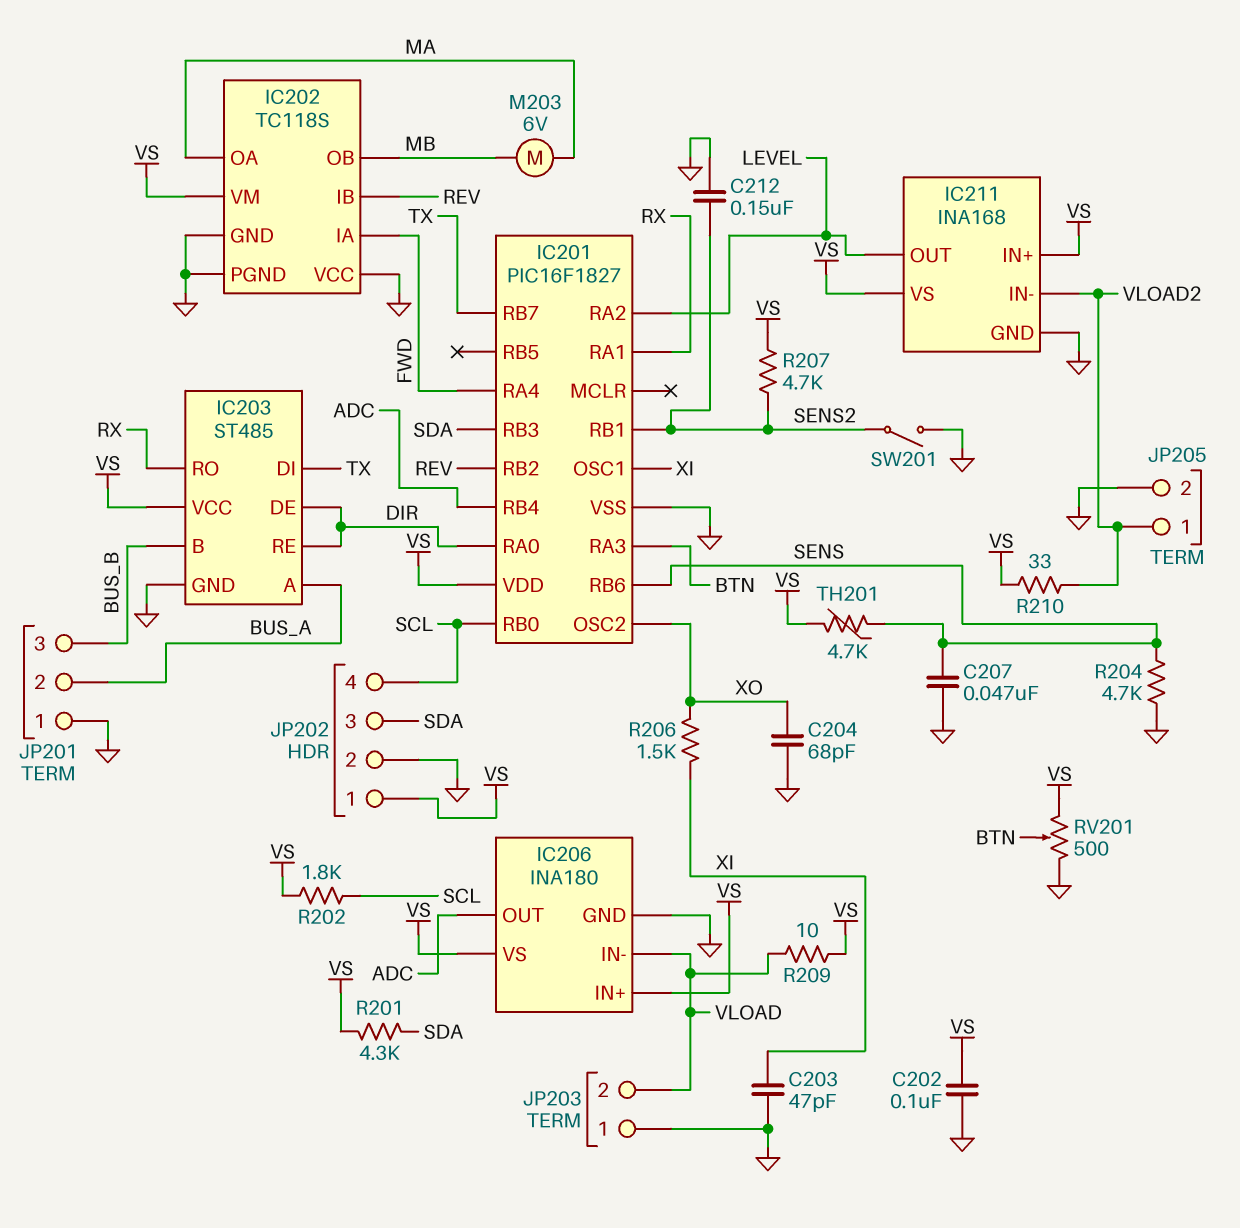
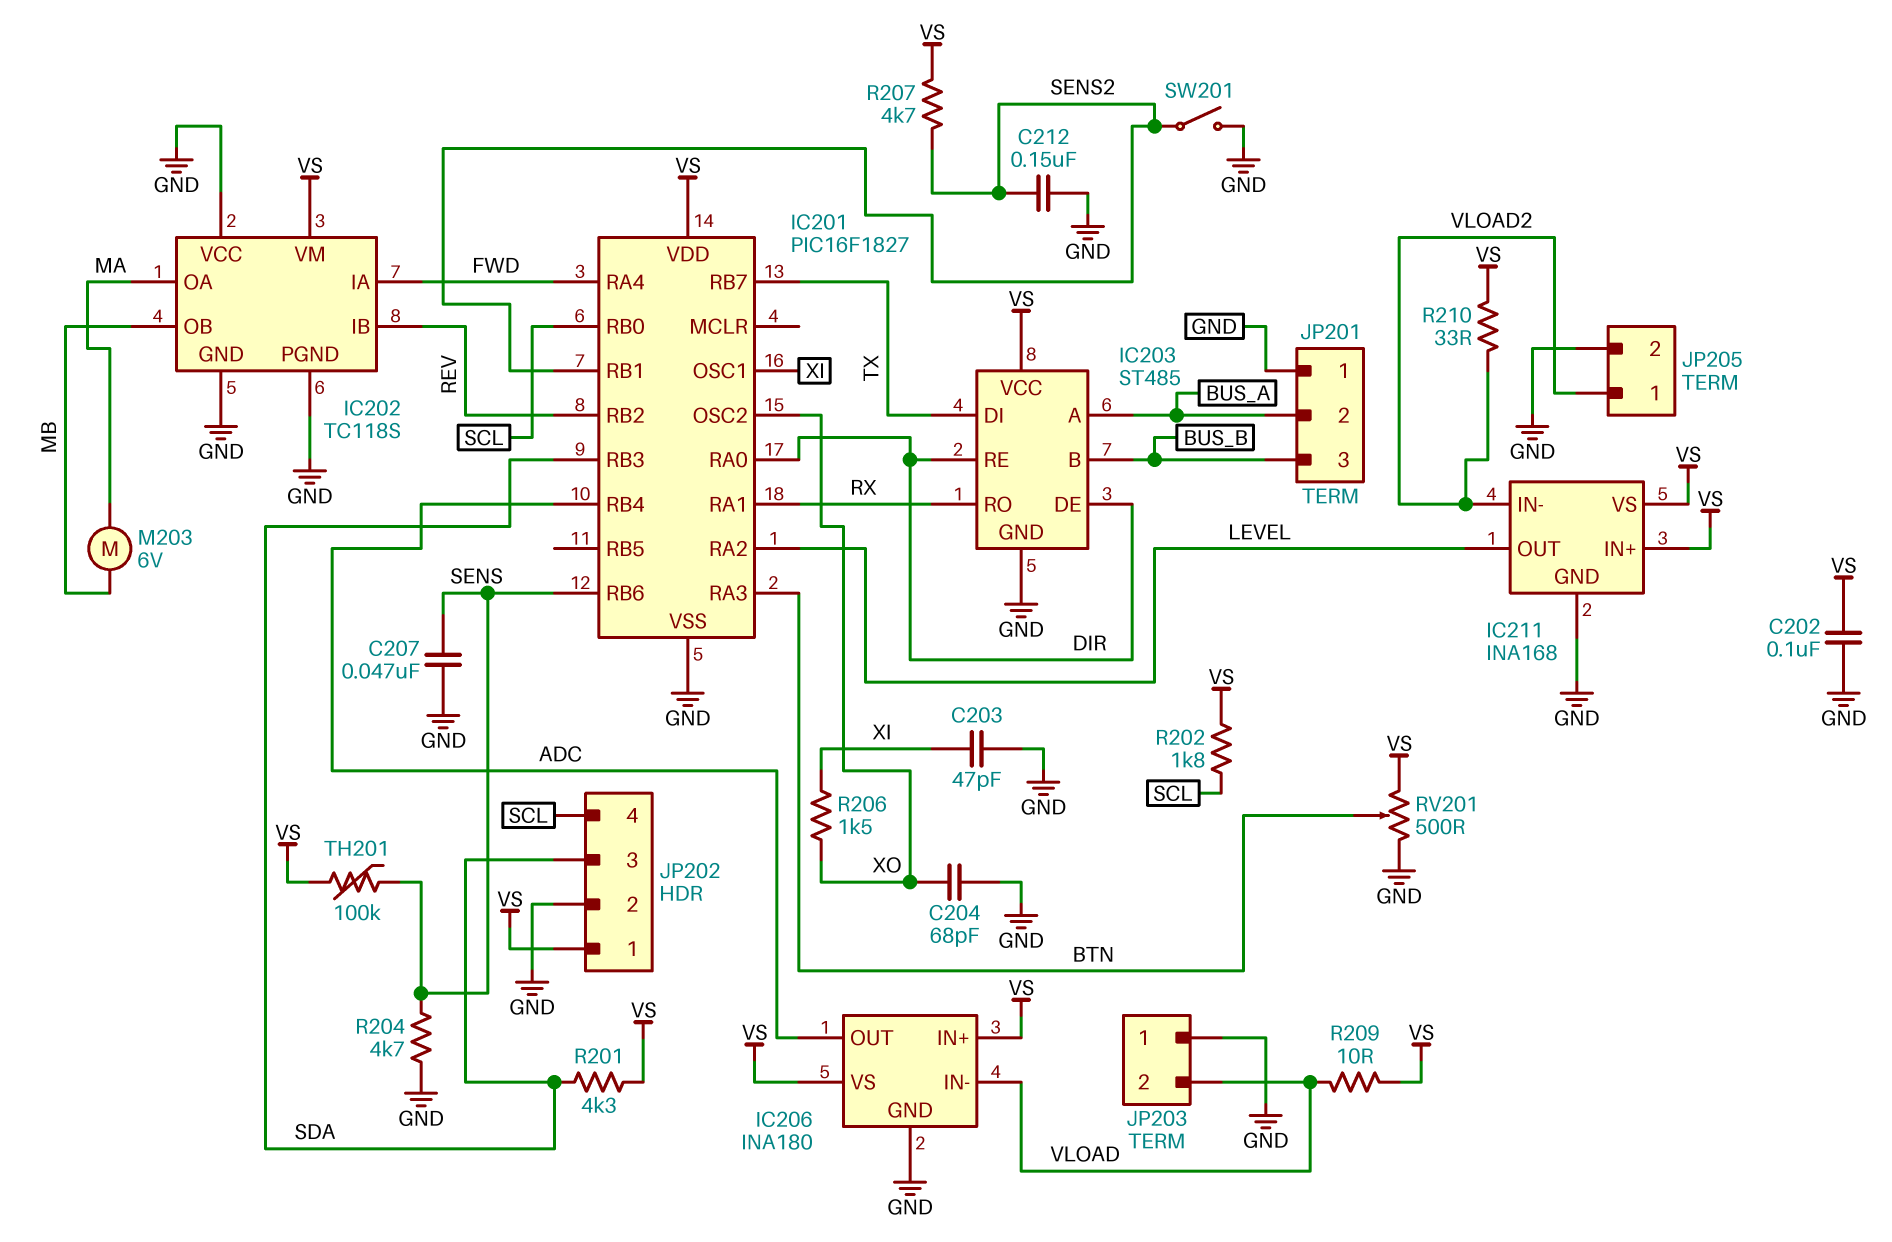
TH201: 4.7k (SENS, VS) -> 100k (SENS, VS)

